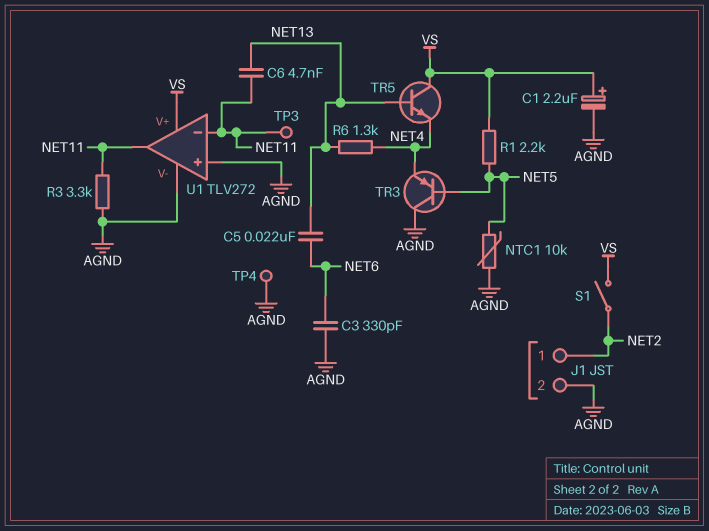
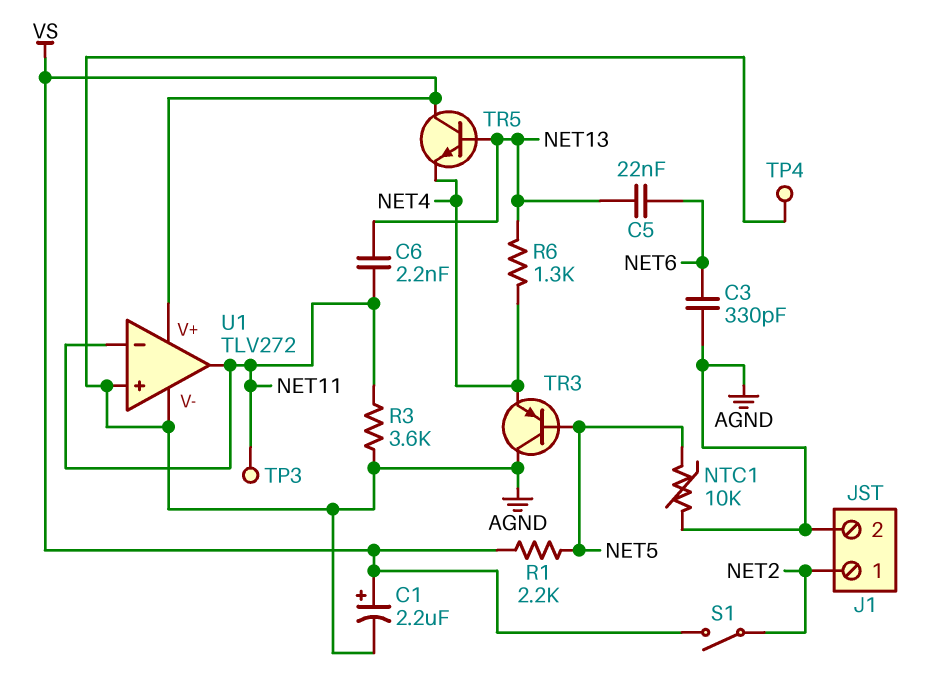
C6: 4.7nF (NET11, NET13) -> 2.2nF (NET11, NET13)
R3: 3.3k (AGND, NET11) -> 3.6k (AGND, NET11)

